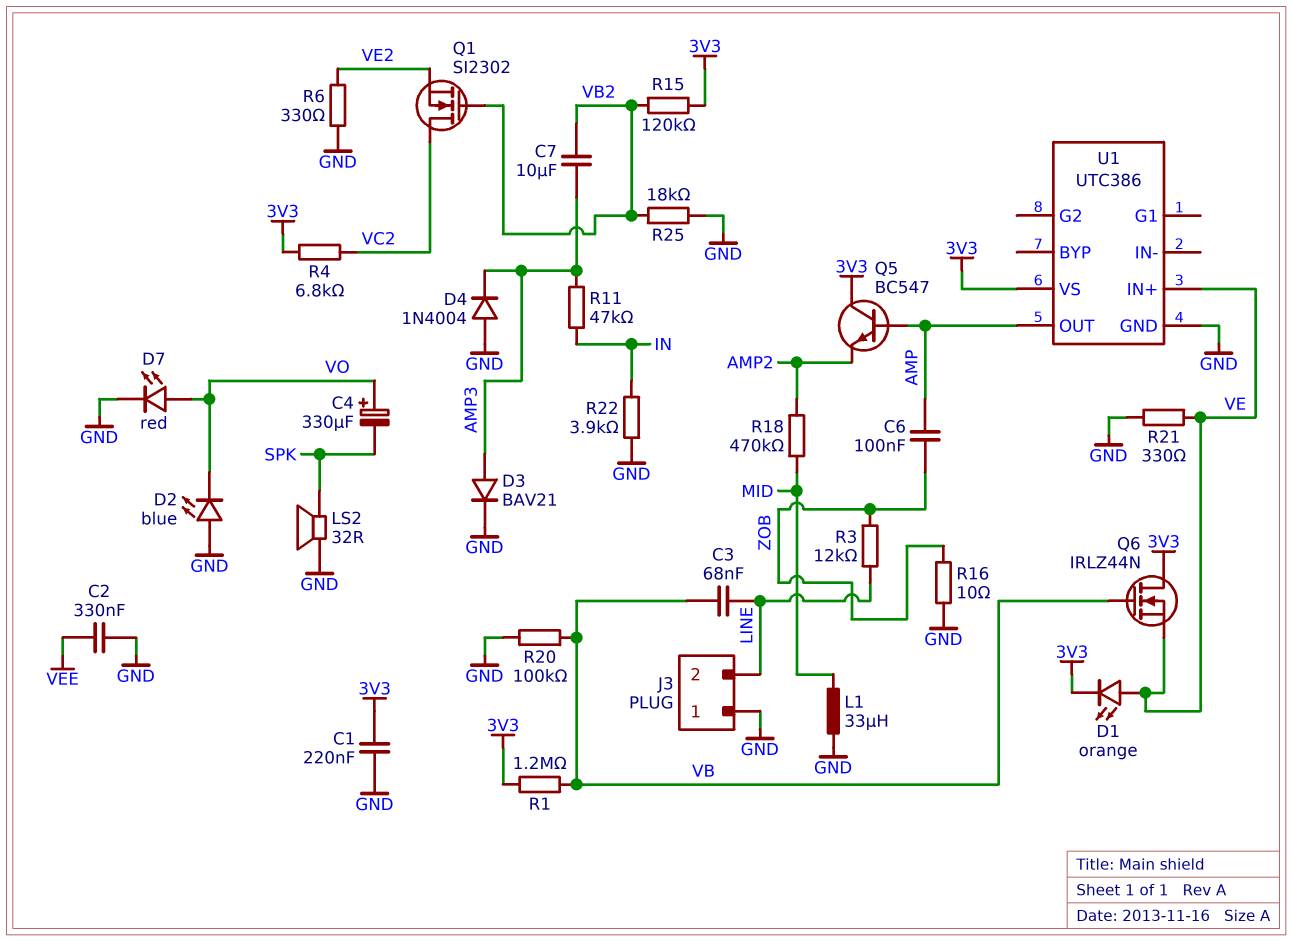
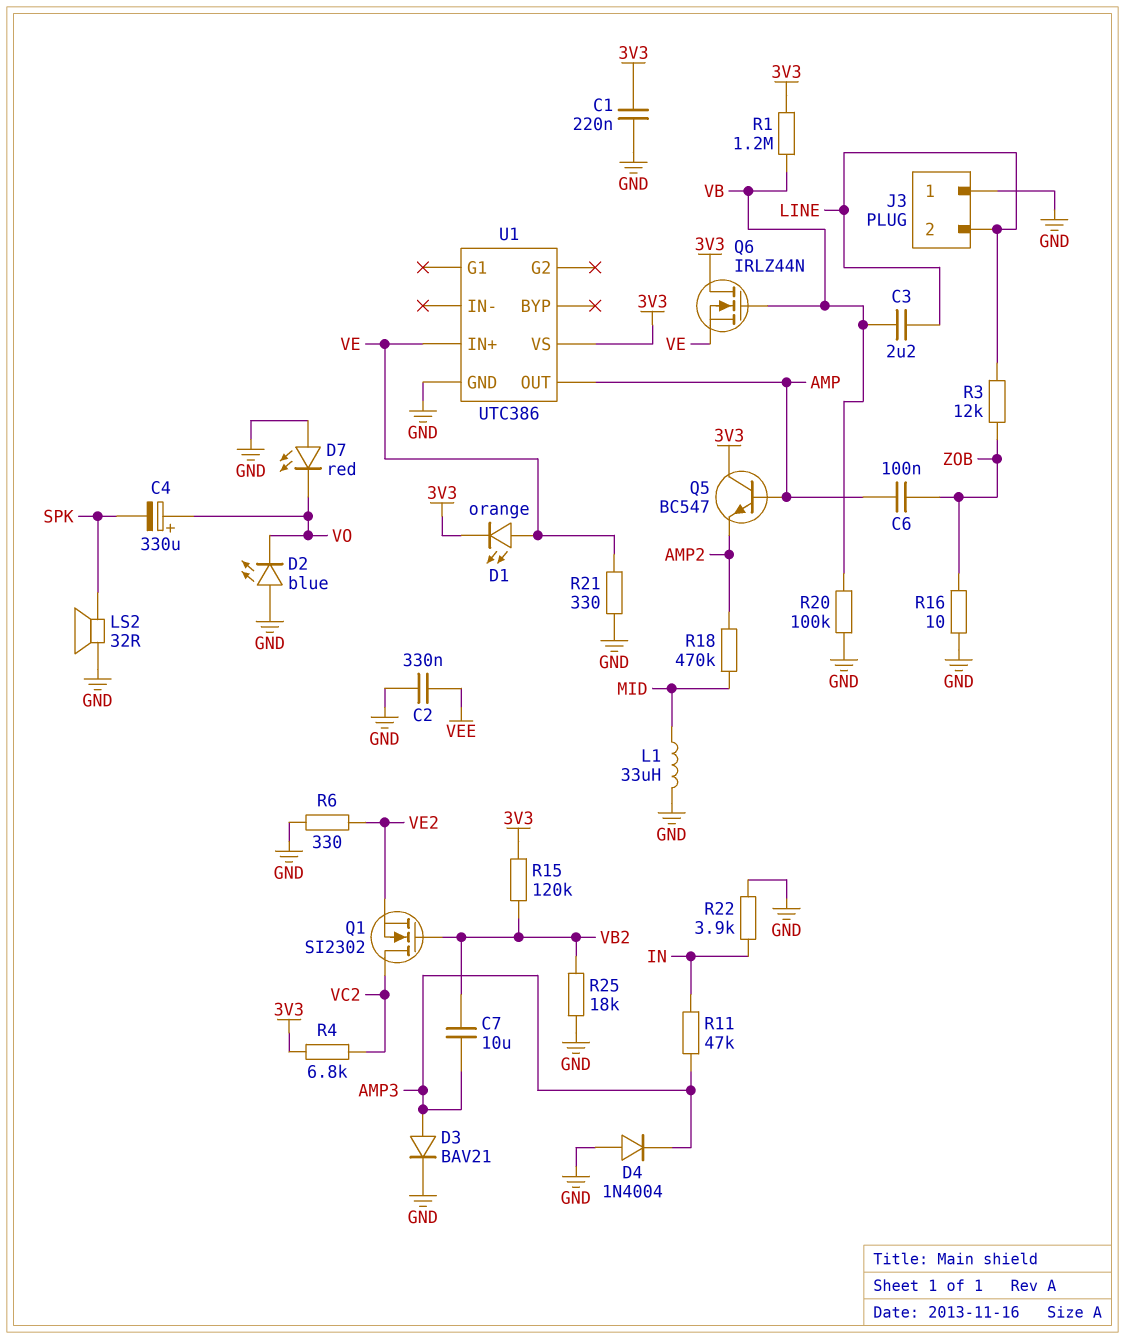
C3: 68nF (LINE, VB) -> 2.2uF (LINE, VB)
D7: LED red (A VO, K GND) -> LED red (A GND, K VO)

